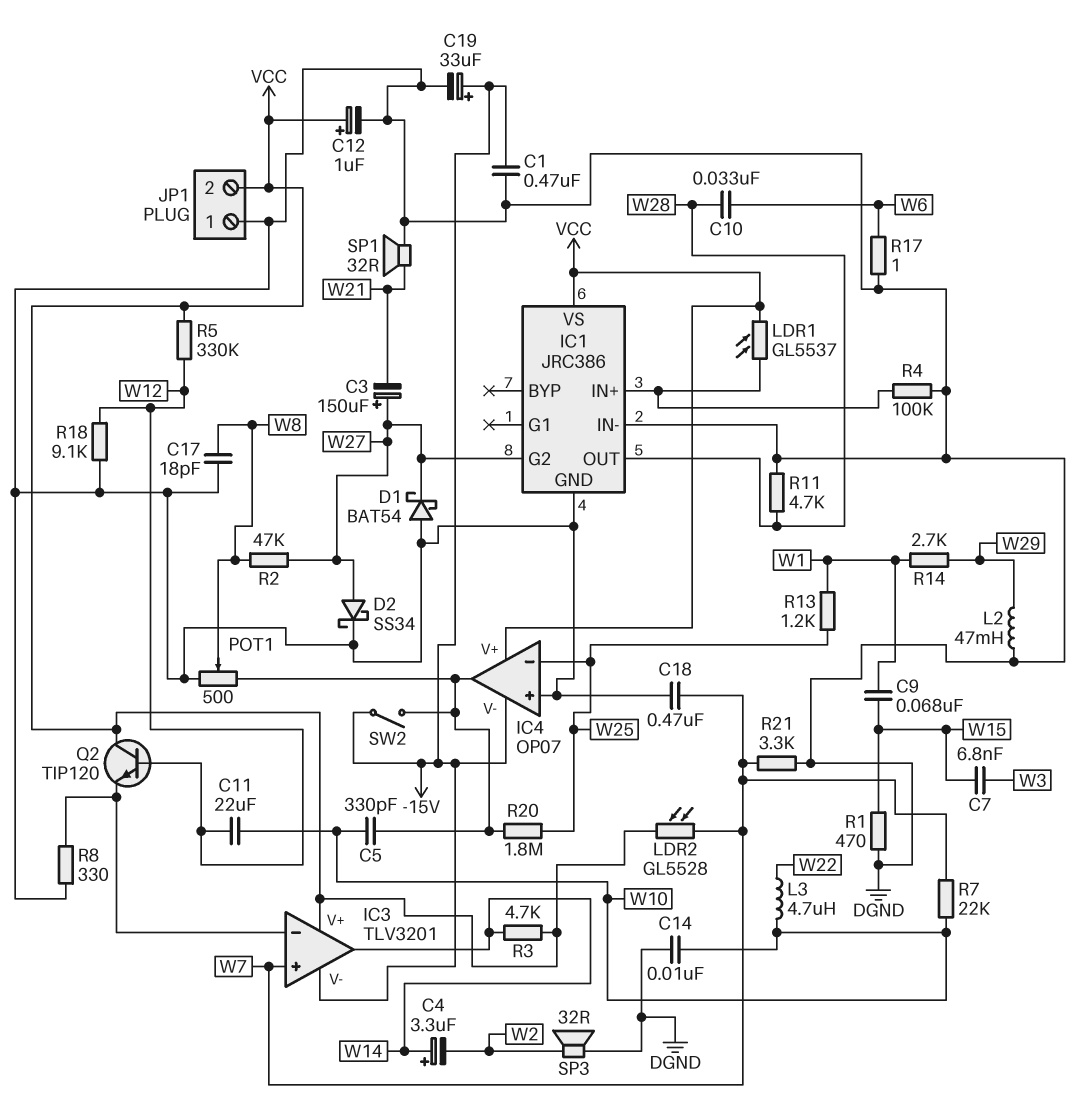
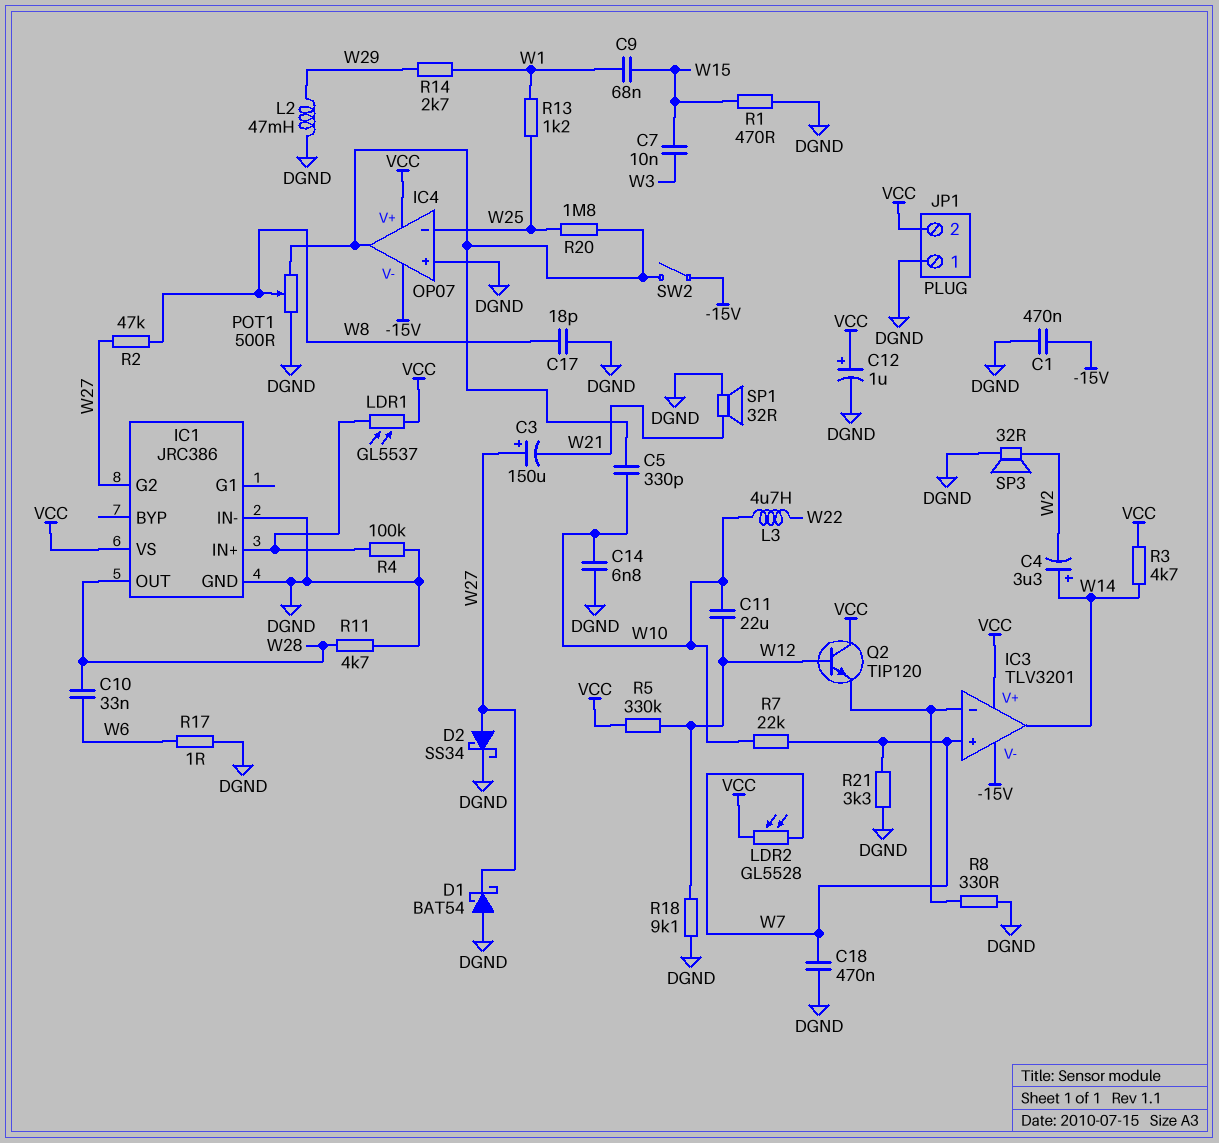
C7: 6.8nF (W3, W15) -> 10nF (W3, W15)
C14: 10nF (DGND, W10) -> 6.8nF (DGND, W10)
C19: 33uF (plus -15V, minus DGND) -> none

